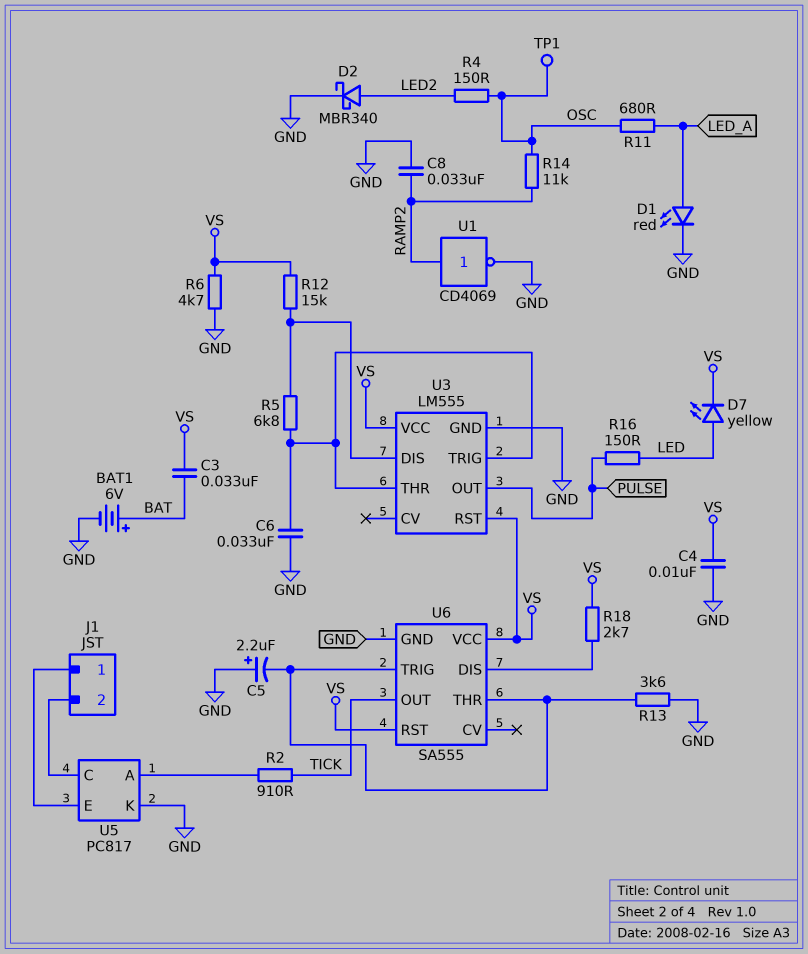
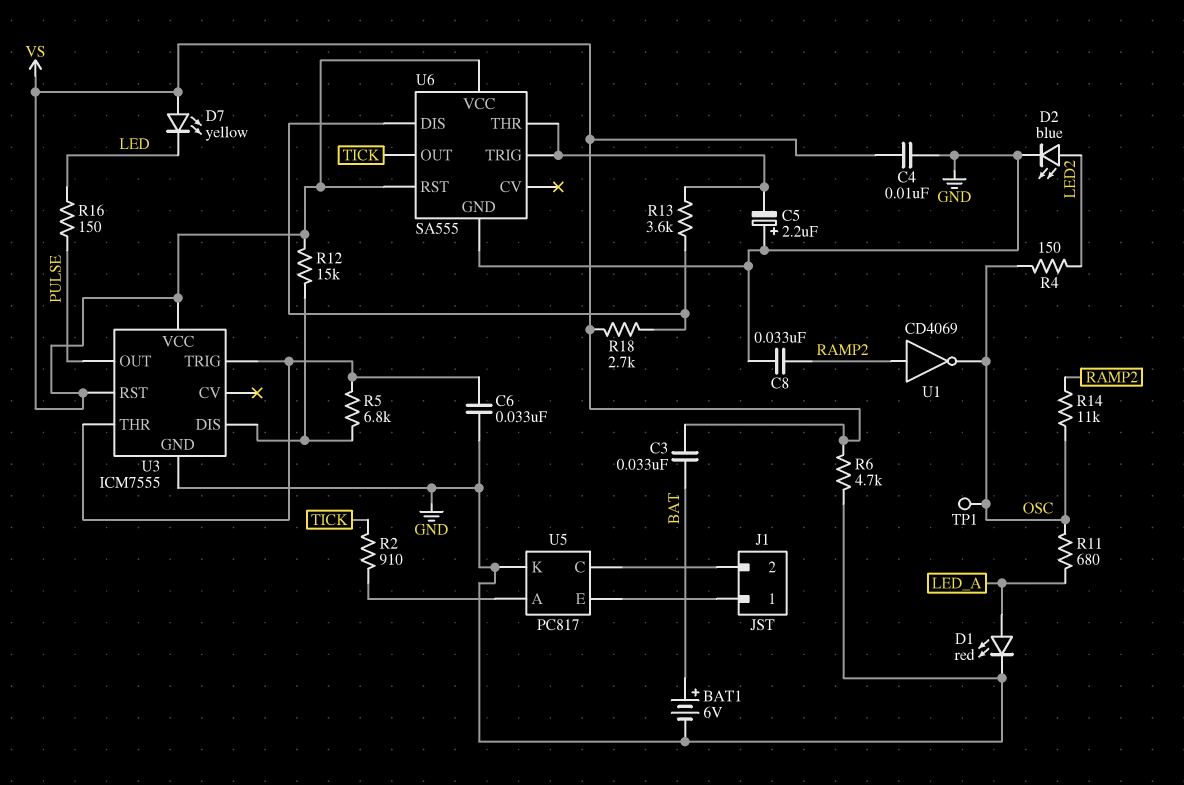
D2: schottky MBR340 (A LED2, K GND) -> LED blue (A LED2, K GND)
D7: LED yellow (A LED, K VS) -> LED yellow (A VS, K LED)
R13: 3.6k (GND, U6/THR) -> 3.6k (U6/DIS, U6/THR)
U1: NOT CD4069 (in RAMP2, out GND) -> NOT CD4069 (in RAMP2, out OSC)
U3: LM555 -> ICM7555

